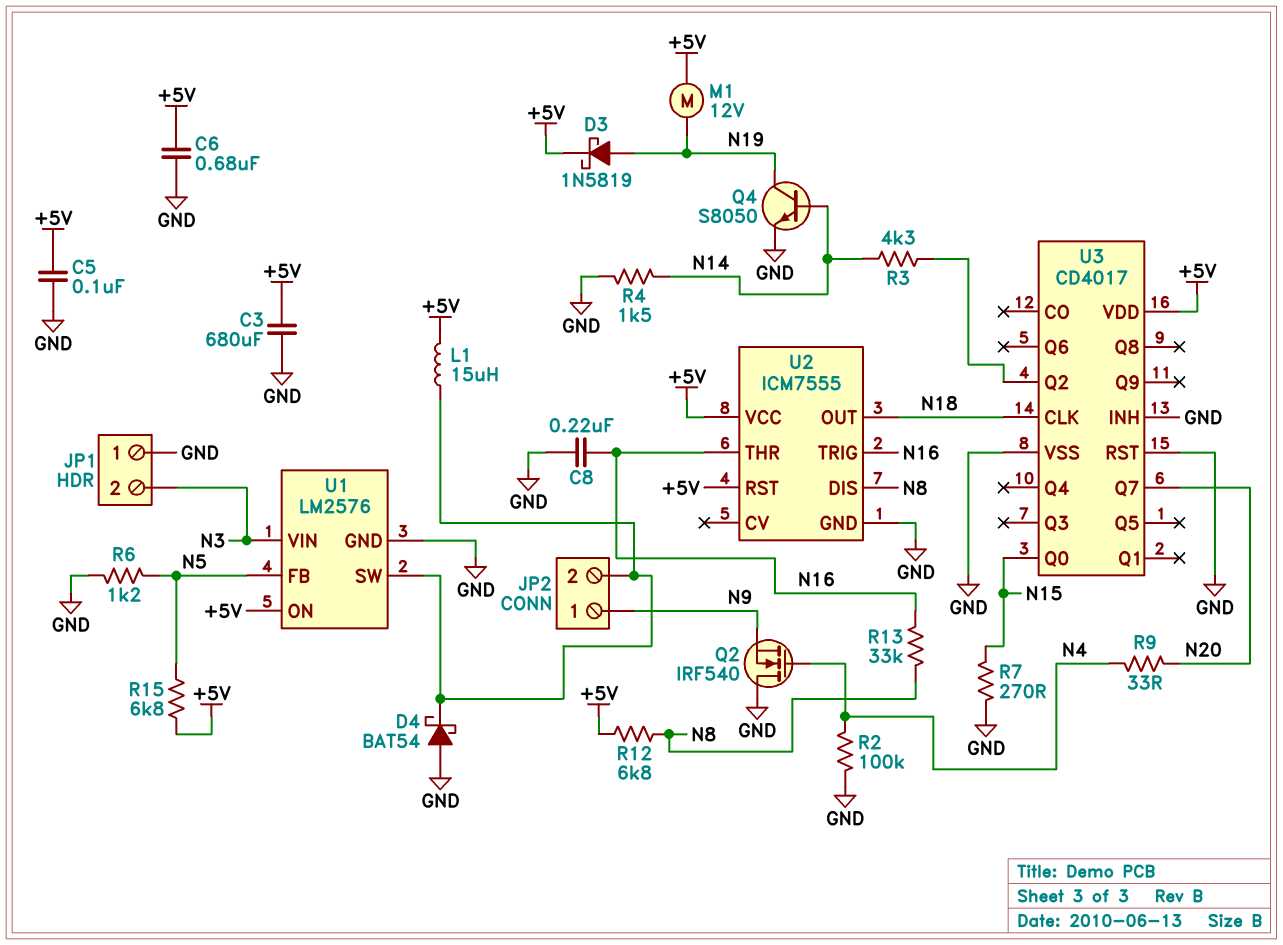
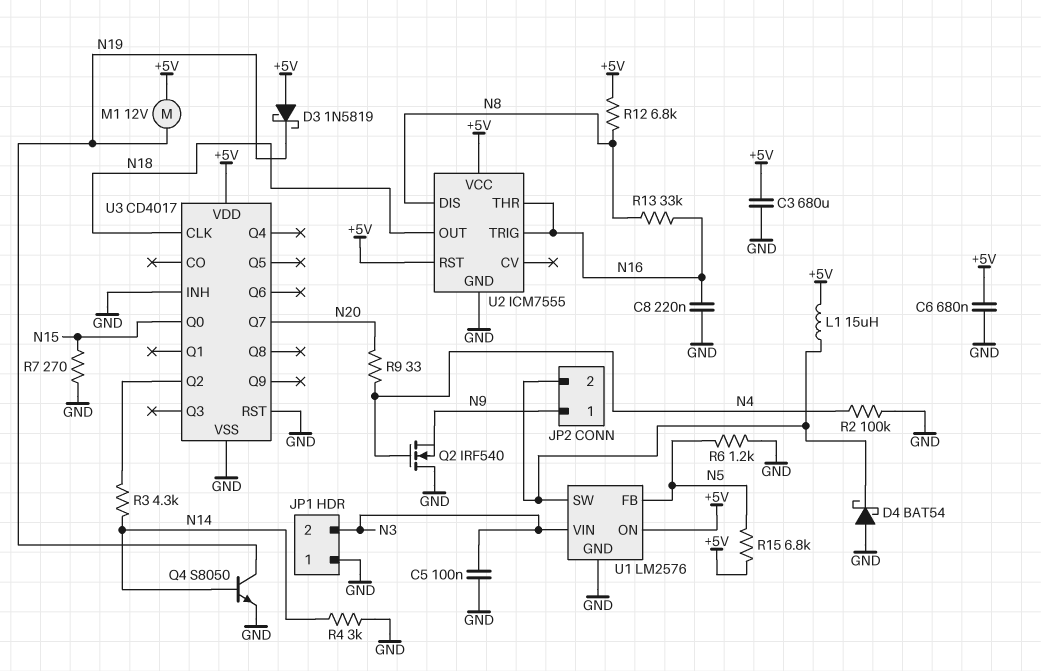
C5: 100nF (+5V, GND) -> 100nF (GND, N3)
D3: schottky 1N5819 (A N19, K +5V) -> schottky 1N5819 (A +5V, K N19)
R4: 1.5k (GND, N14) -> 3k (GND, N14)

